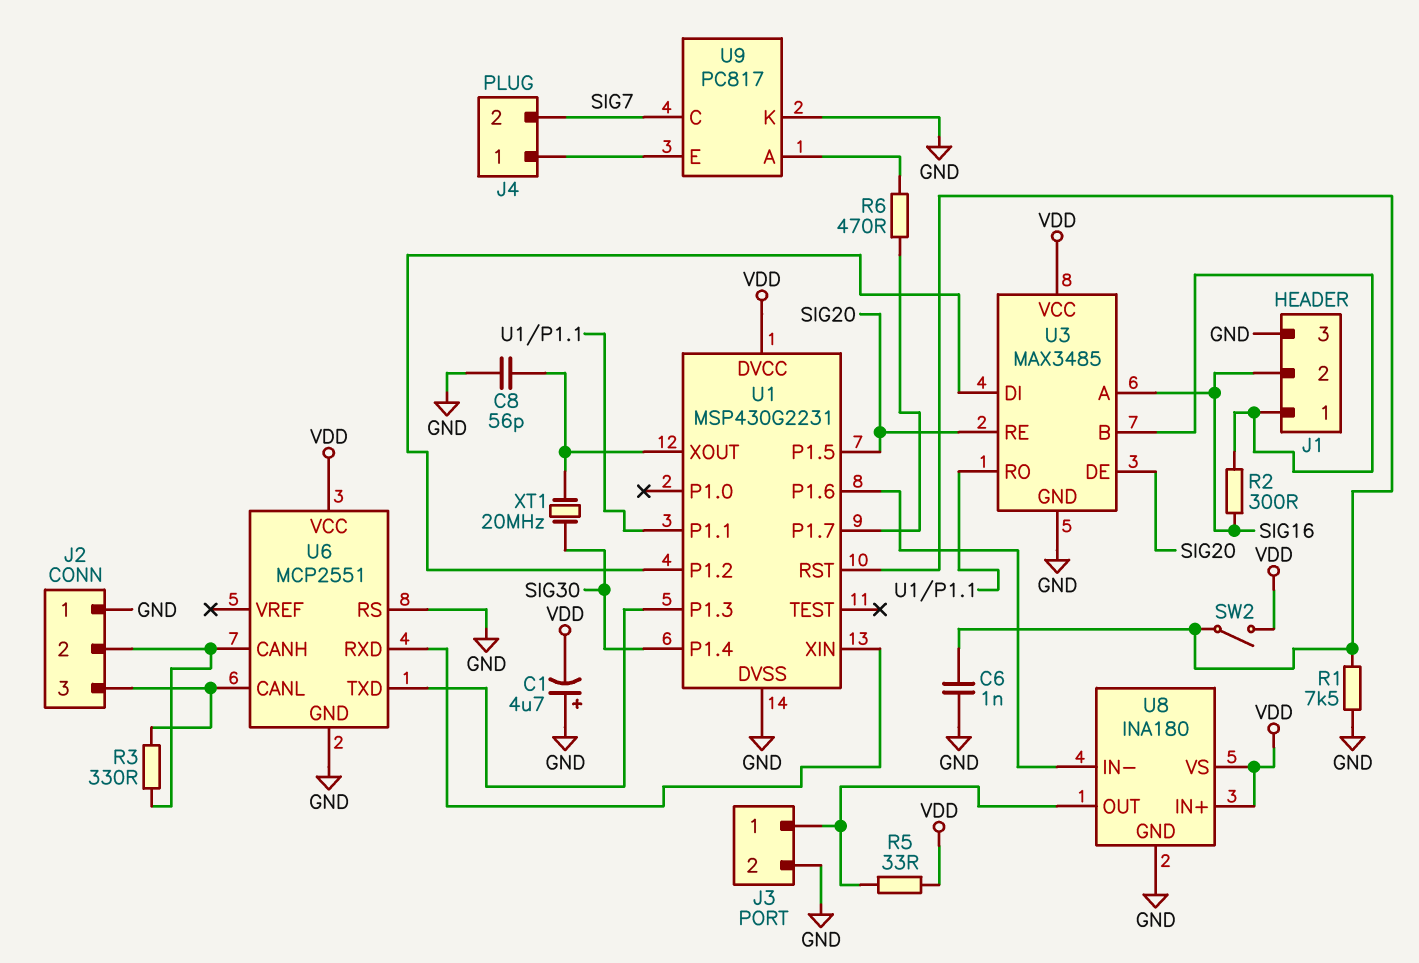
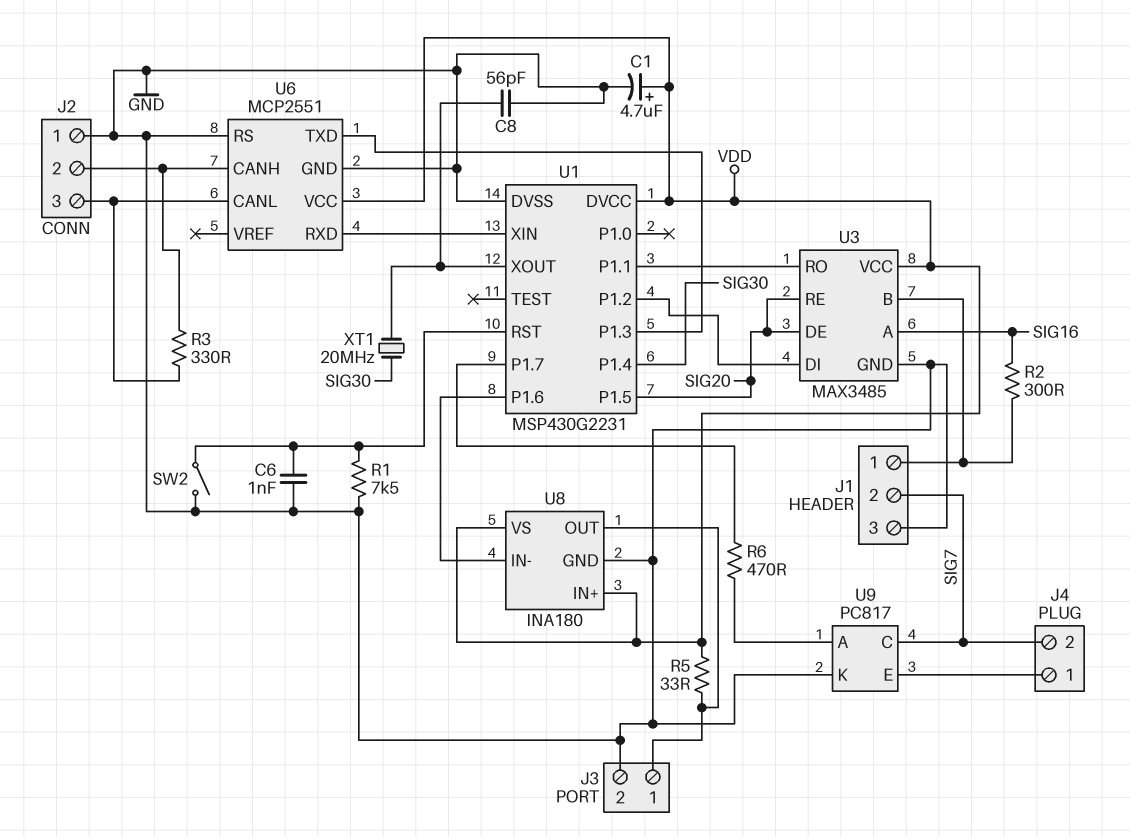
C1: 4.7uF (plus GND, minus VDD) -> 4.7uF (plus VDD, minus GND)
J1 pin 2: SIG16 -> SIG7
SW2: switch (U1/RST, VDD) -> switch (GND, U1/RST)

